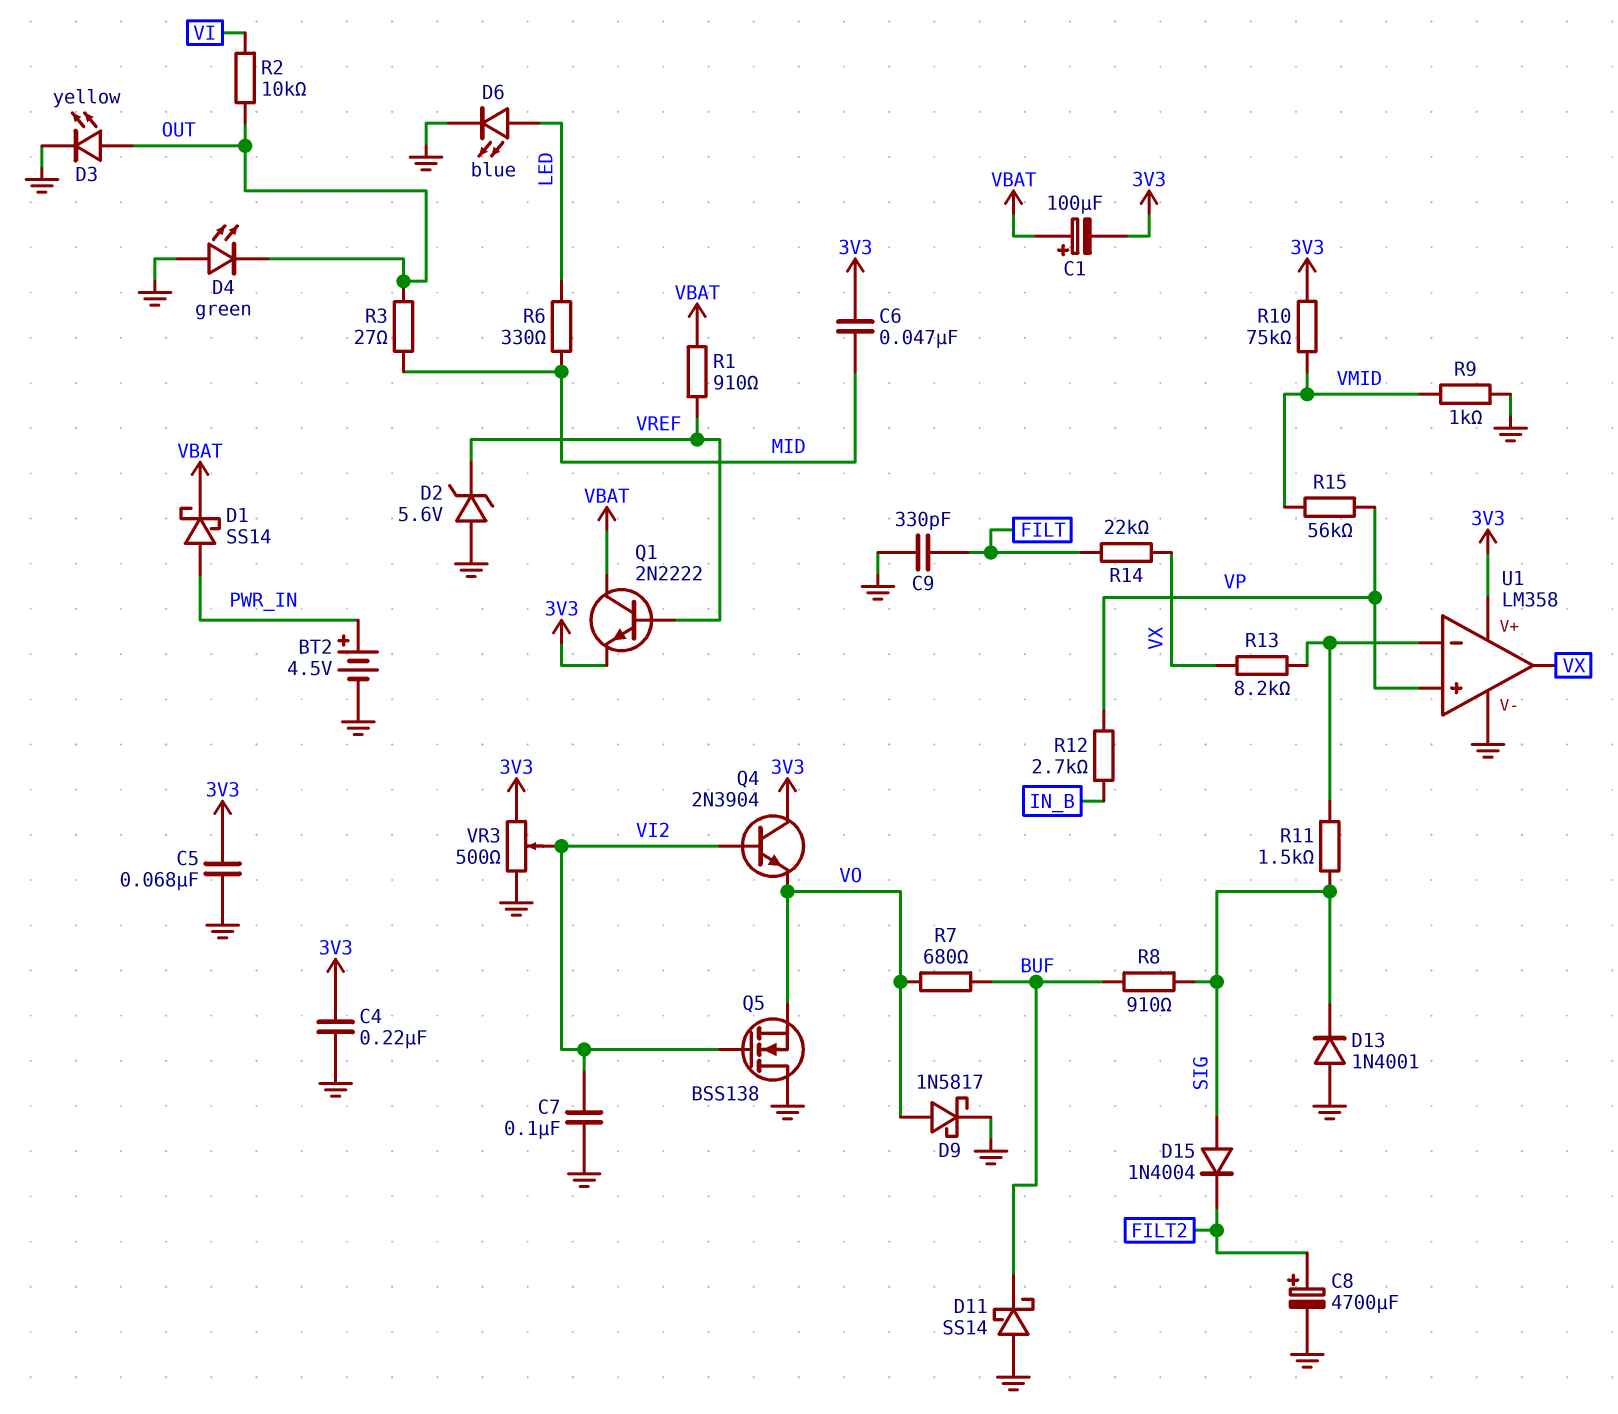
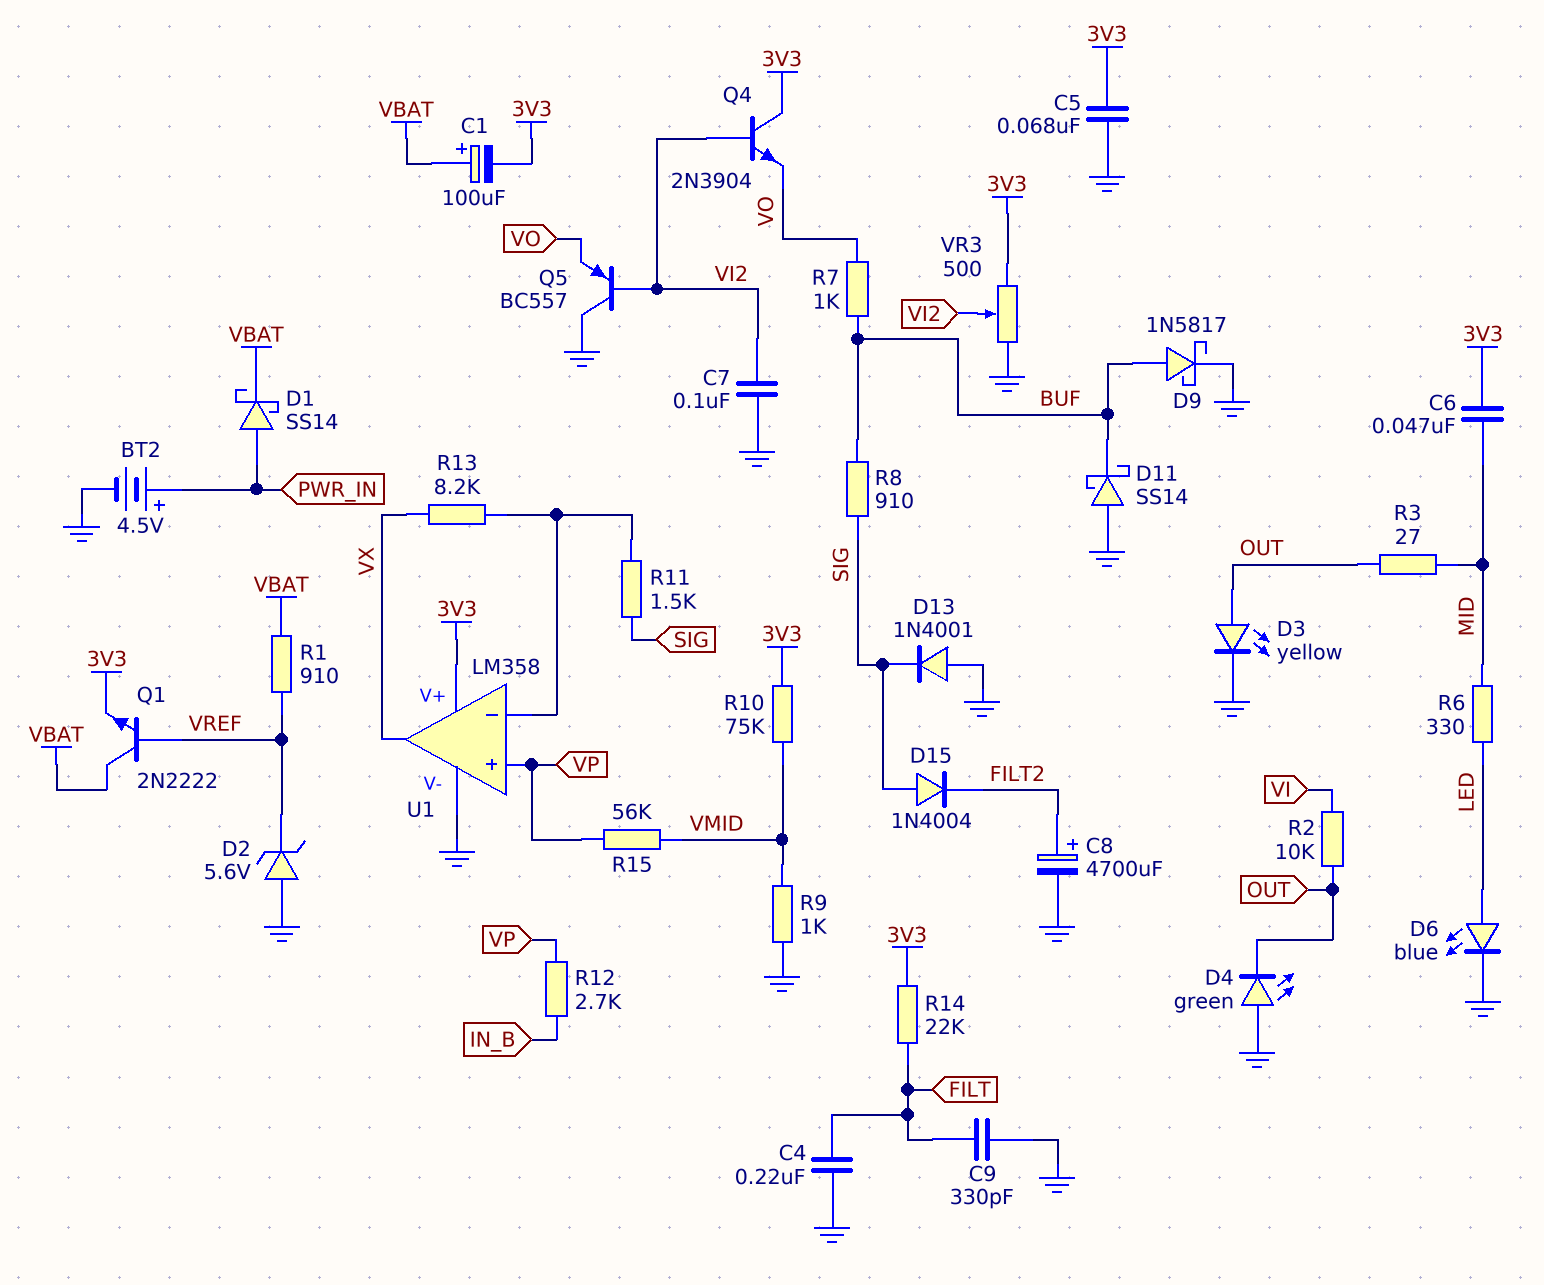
C4: 220nF (3V3, GND) -> 220nF (FILT, GND)
D9: schottky 1N5817 (A VO, K GND) -> schottky 1N5817 (A BUF, K GND)
Q5: NMOS BSS138 (G VI2, D GND, S VO) -> PNP BC557 (B VI2, C GND, E VO)
R7: 680 (BUF, VO) -> 1k (BUF, VO)
R14: 22k (FILT, VX) -> 22k (3V3, FILT)

